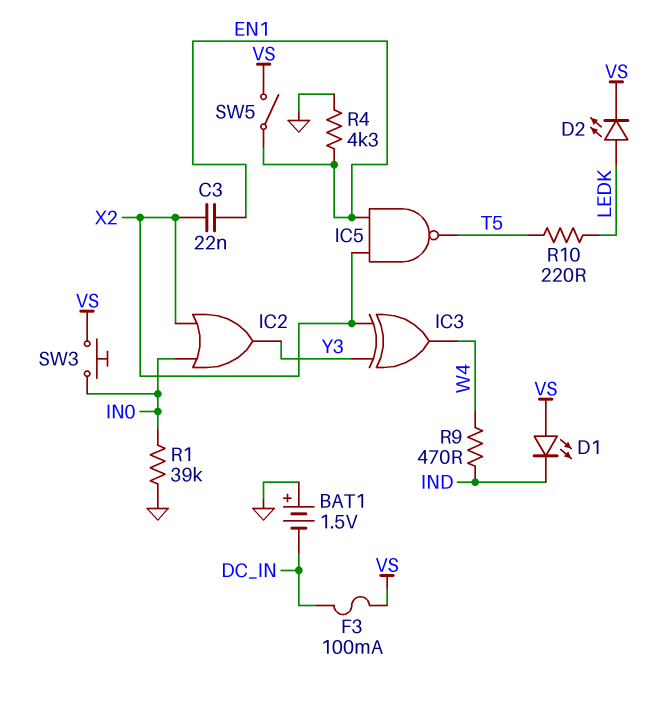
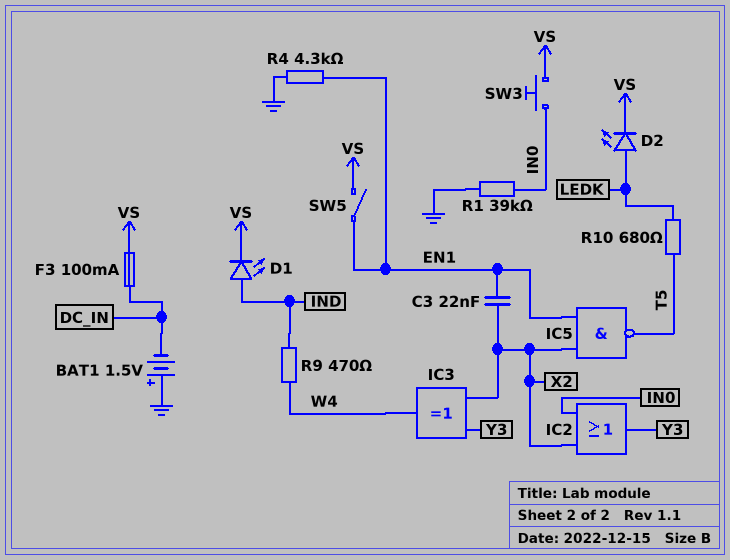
D1: LED (A VS, K IND) -> LED (A IND, K VS)
R10: 220 (LEDK, T5) -> 680 (LEDK, T5)

